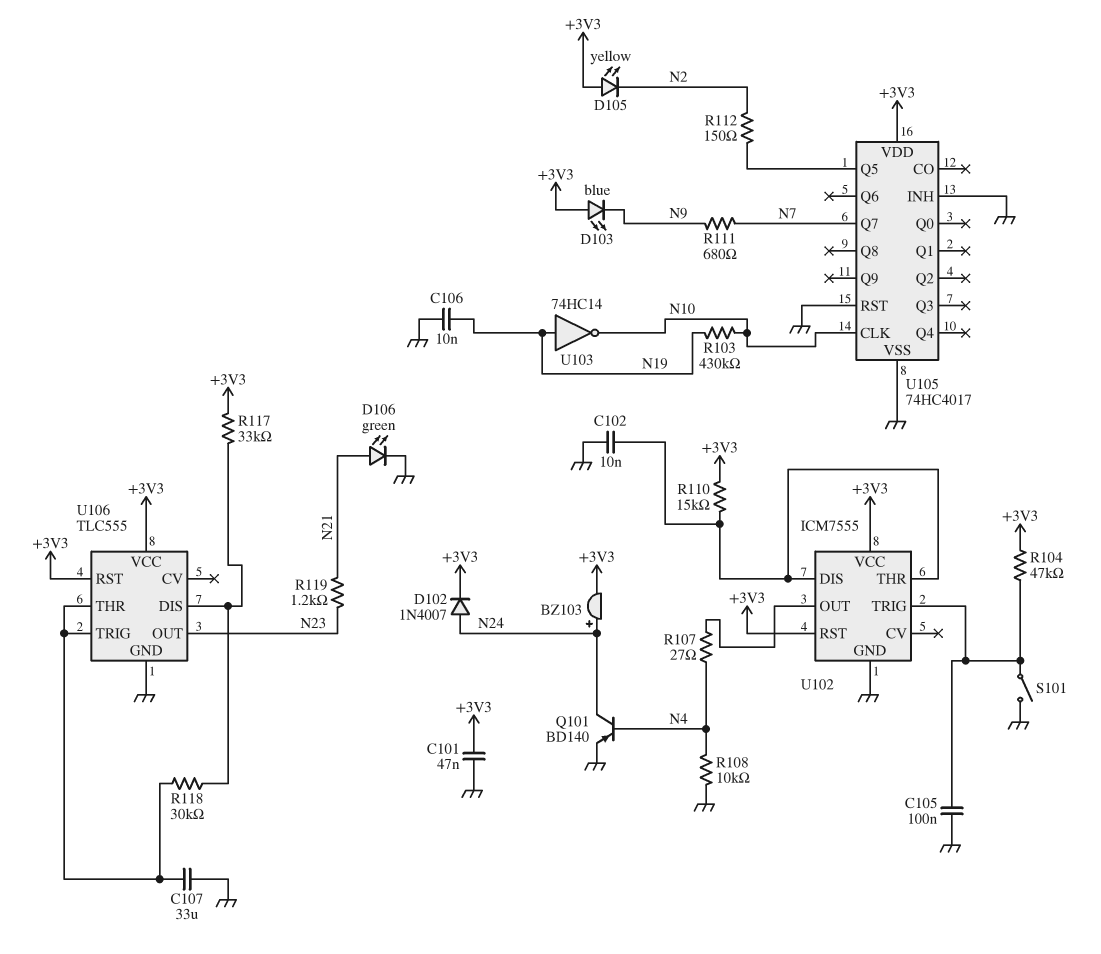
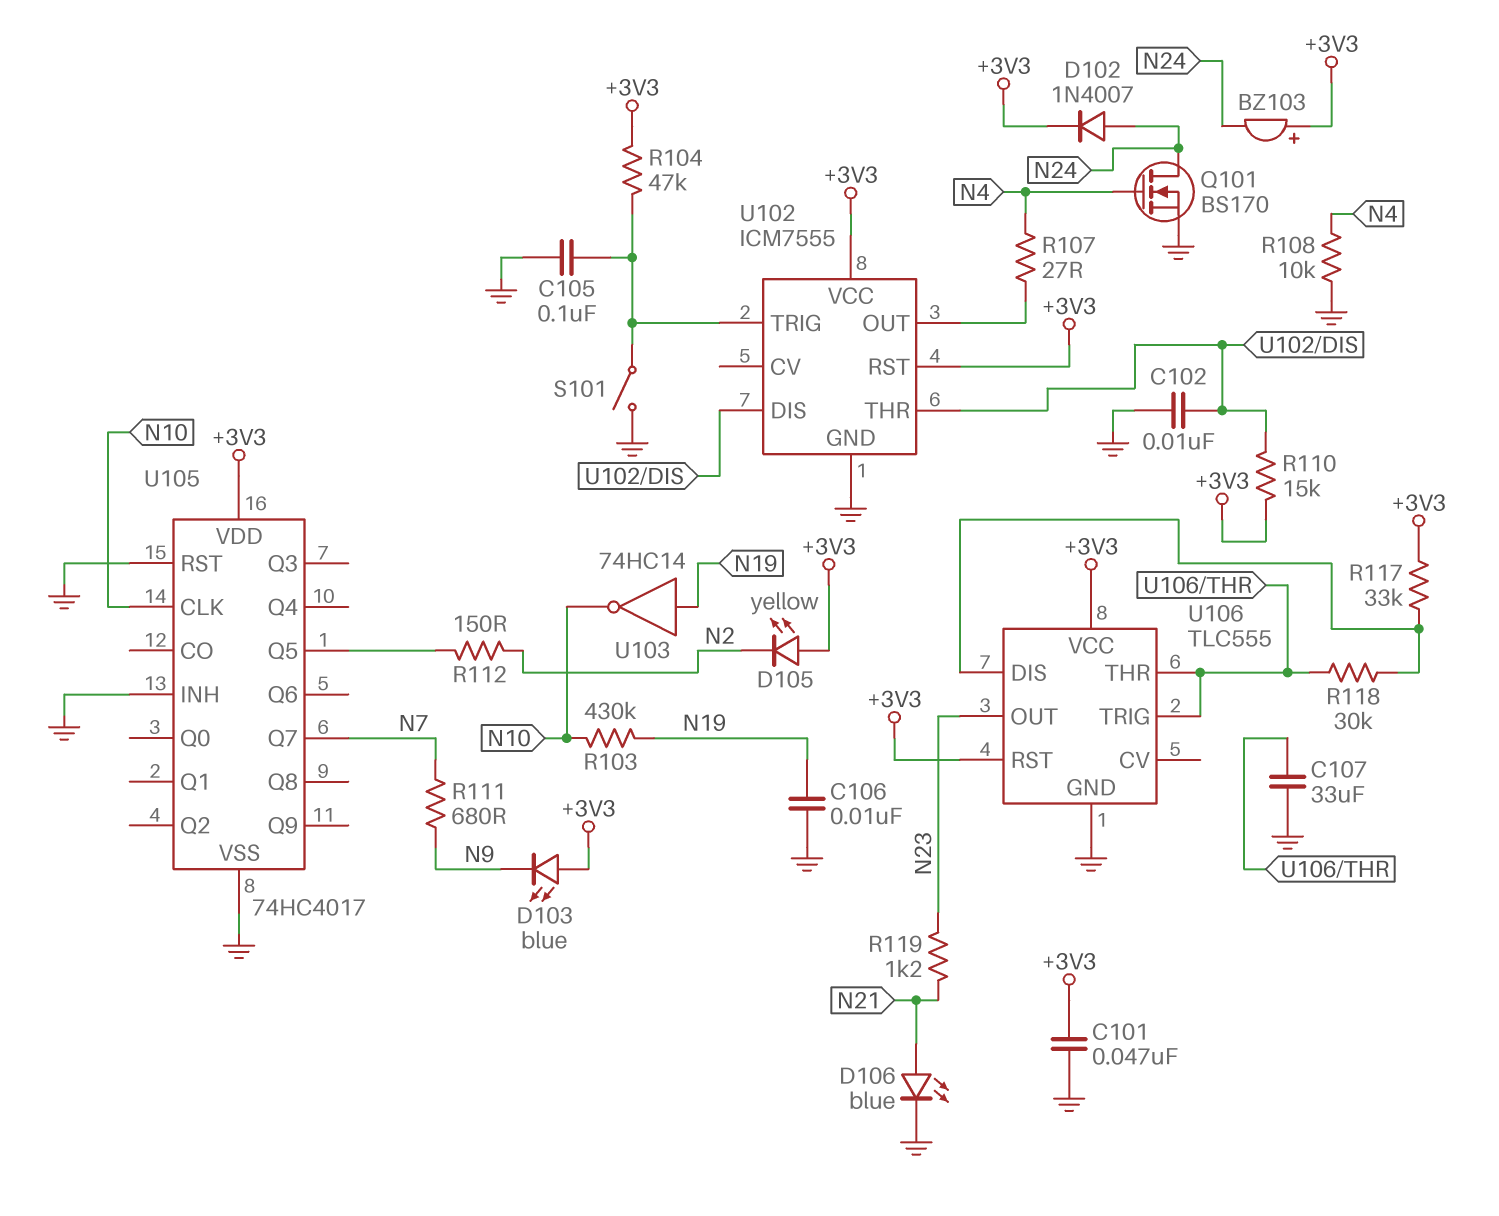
BZ103: buzzer (plus N24, minus +3V3) -> buzzer (plus +3V3, minus N24)
D106: LED green (A N21, K GND) -> LED blue (A N21, K GND)
Q101: PNP BD140 (B N4, C N24, E GND) -> NMOS BS170 (G N4, D N24, S GND)

